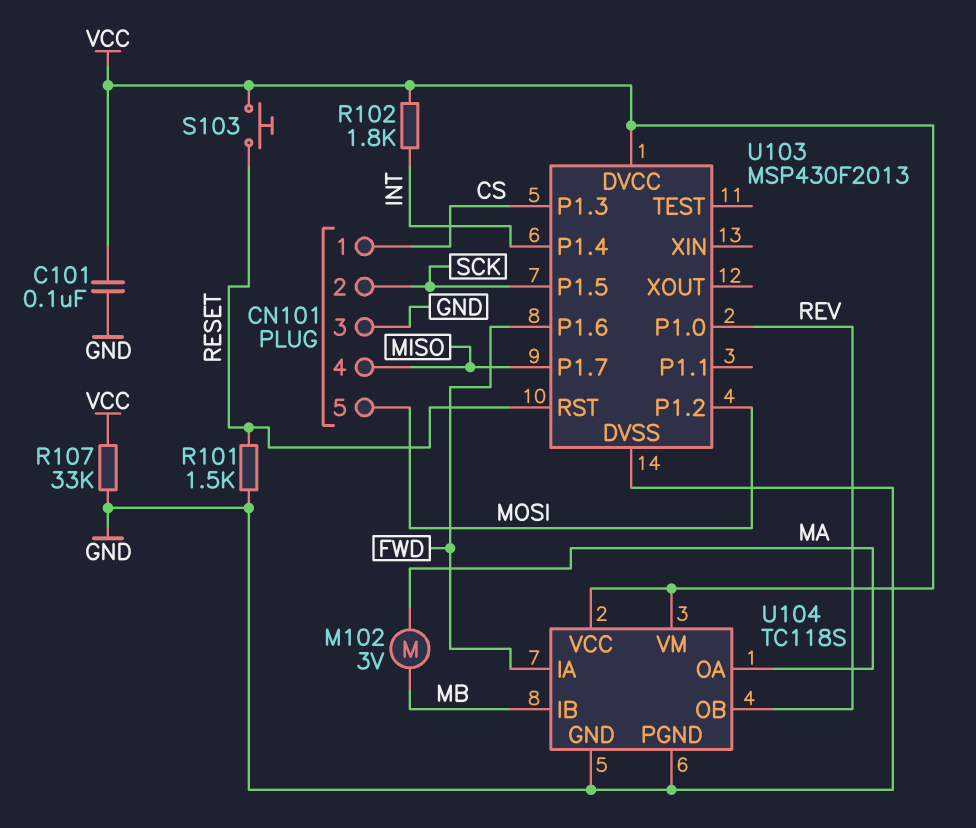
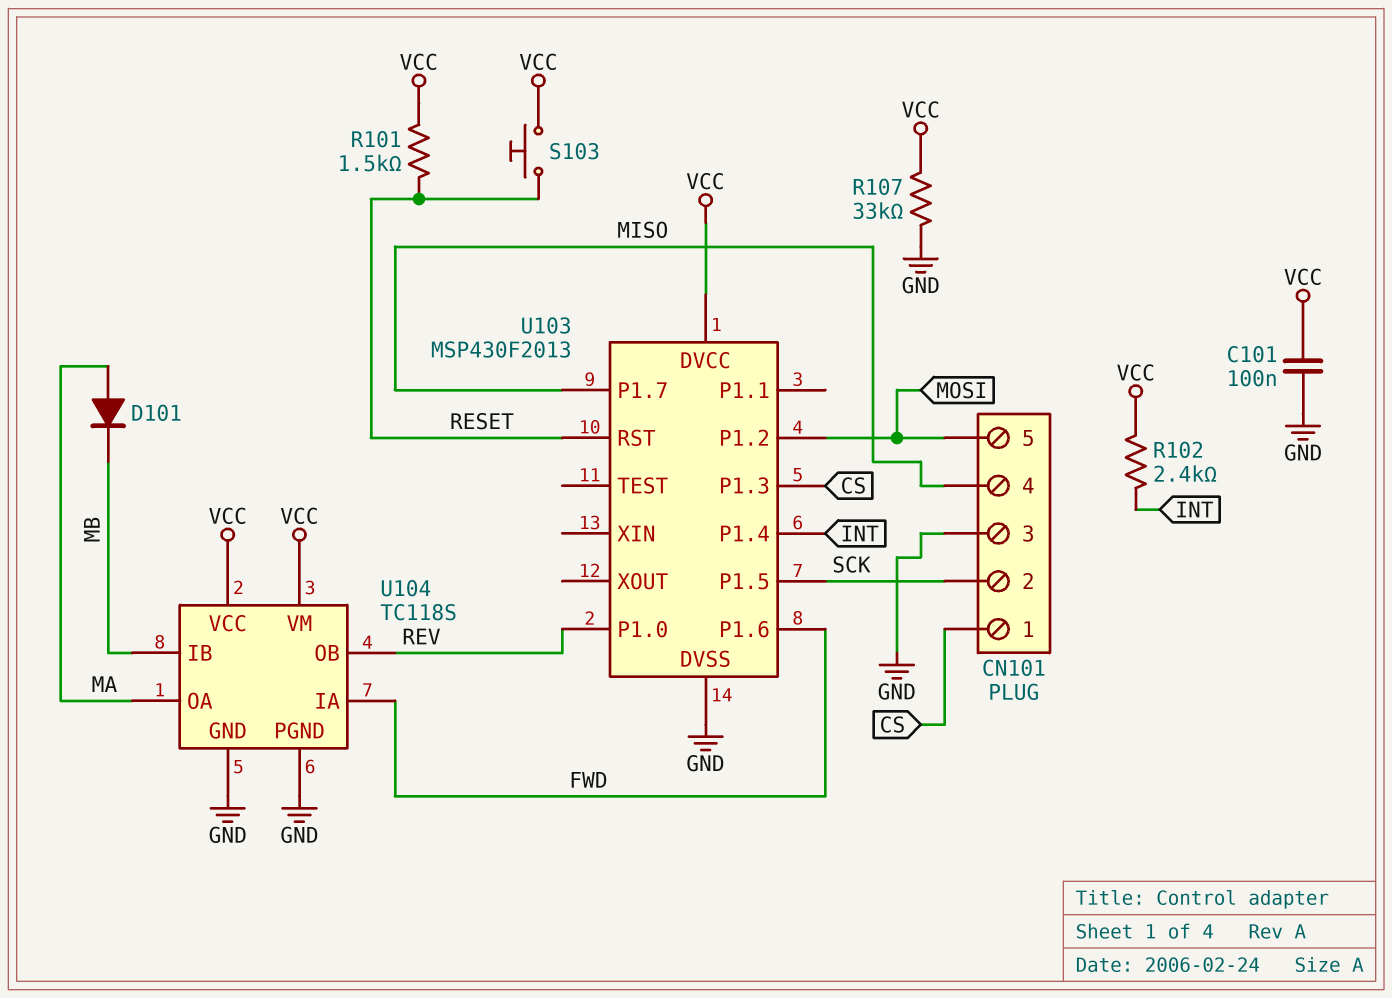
D101: none -> diode (A MA, K MB)
M102: motor 3V (MA, MB) -> none
R101: 1.5k (GND, RESET) -> 1.5k (RESET, VCC)
R102: 1.8k (INT, VCC) -> 2.4k (INT, VCC)

